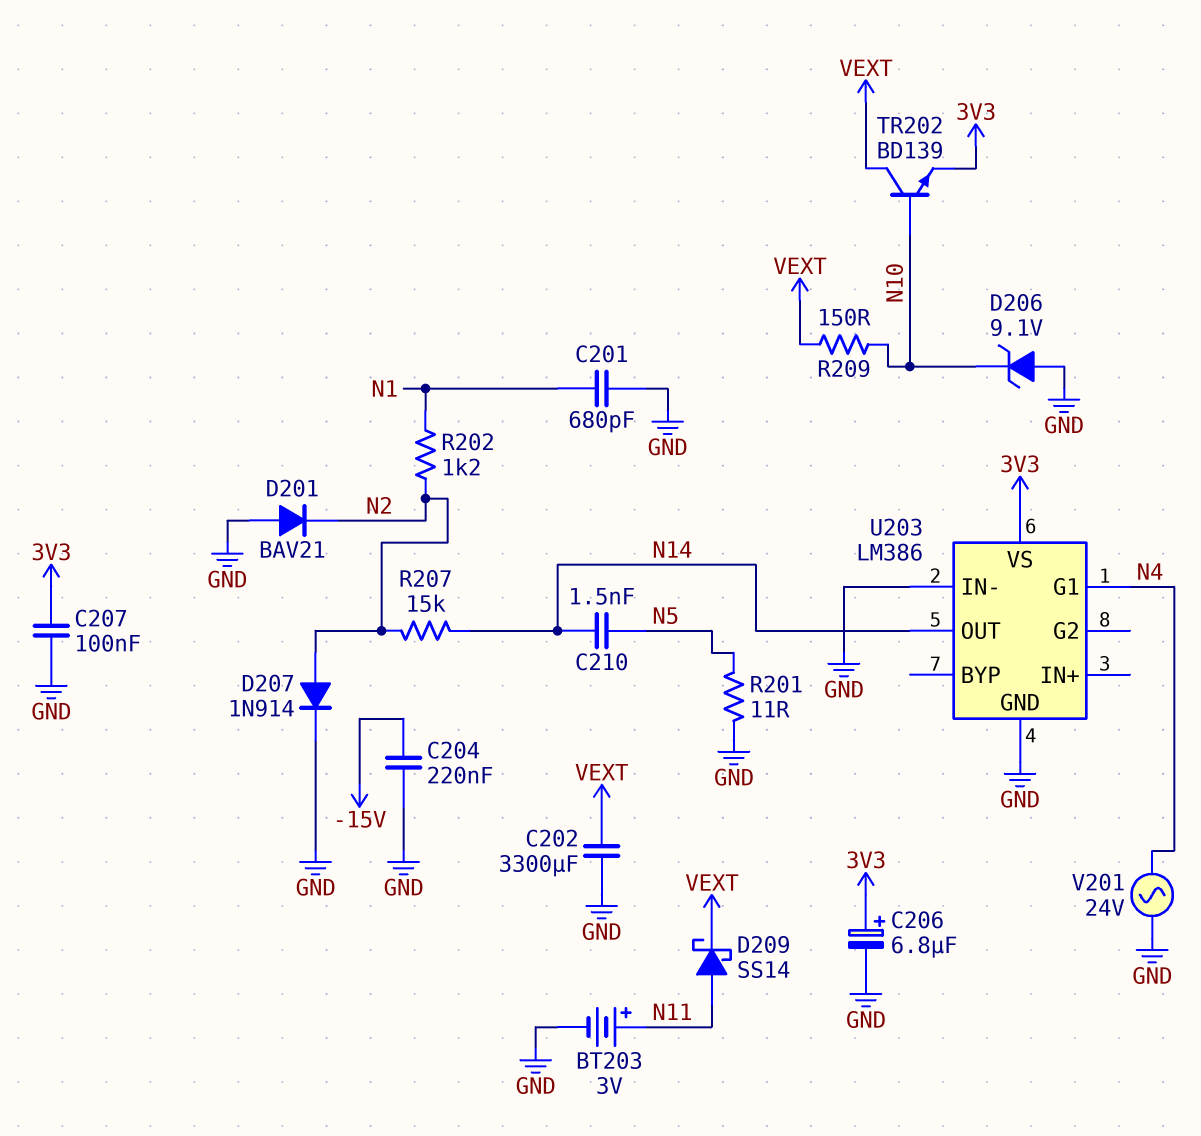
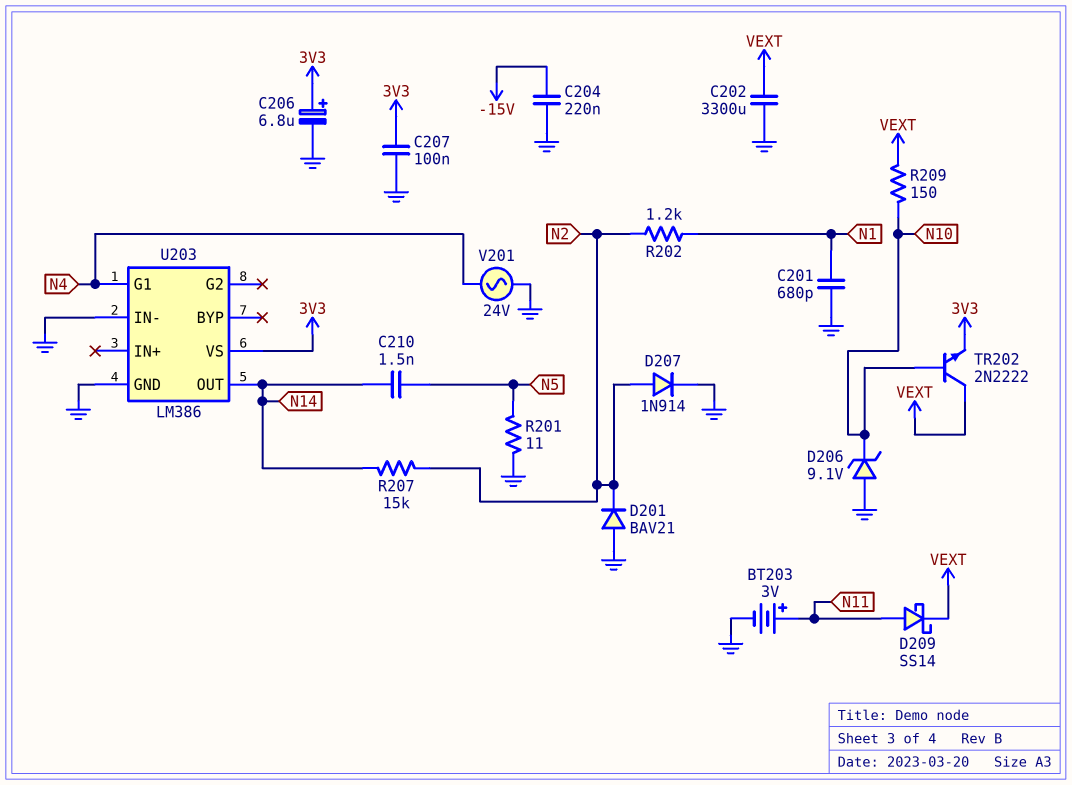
TR202: NPN BD139 (B N10, C VEXT, E 3V3) -> NPN 2N2222 (B N10, C VEXT, E 3V3)

